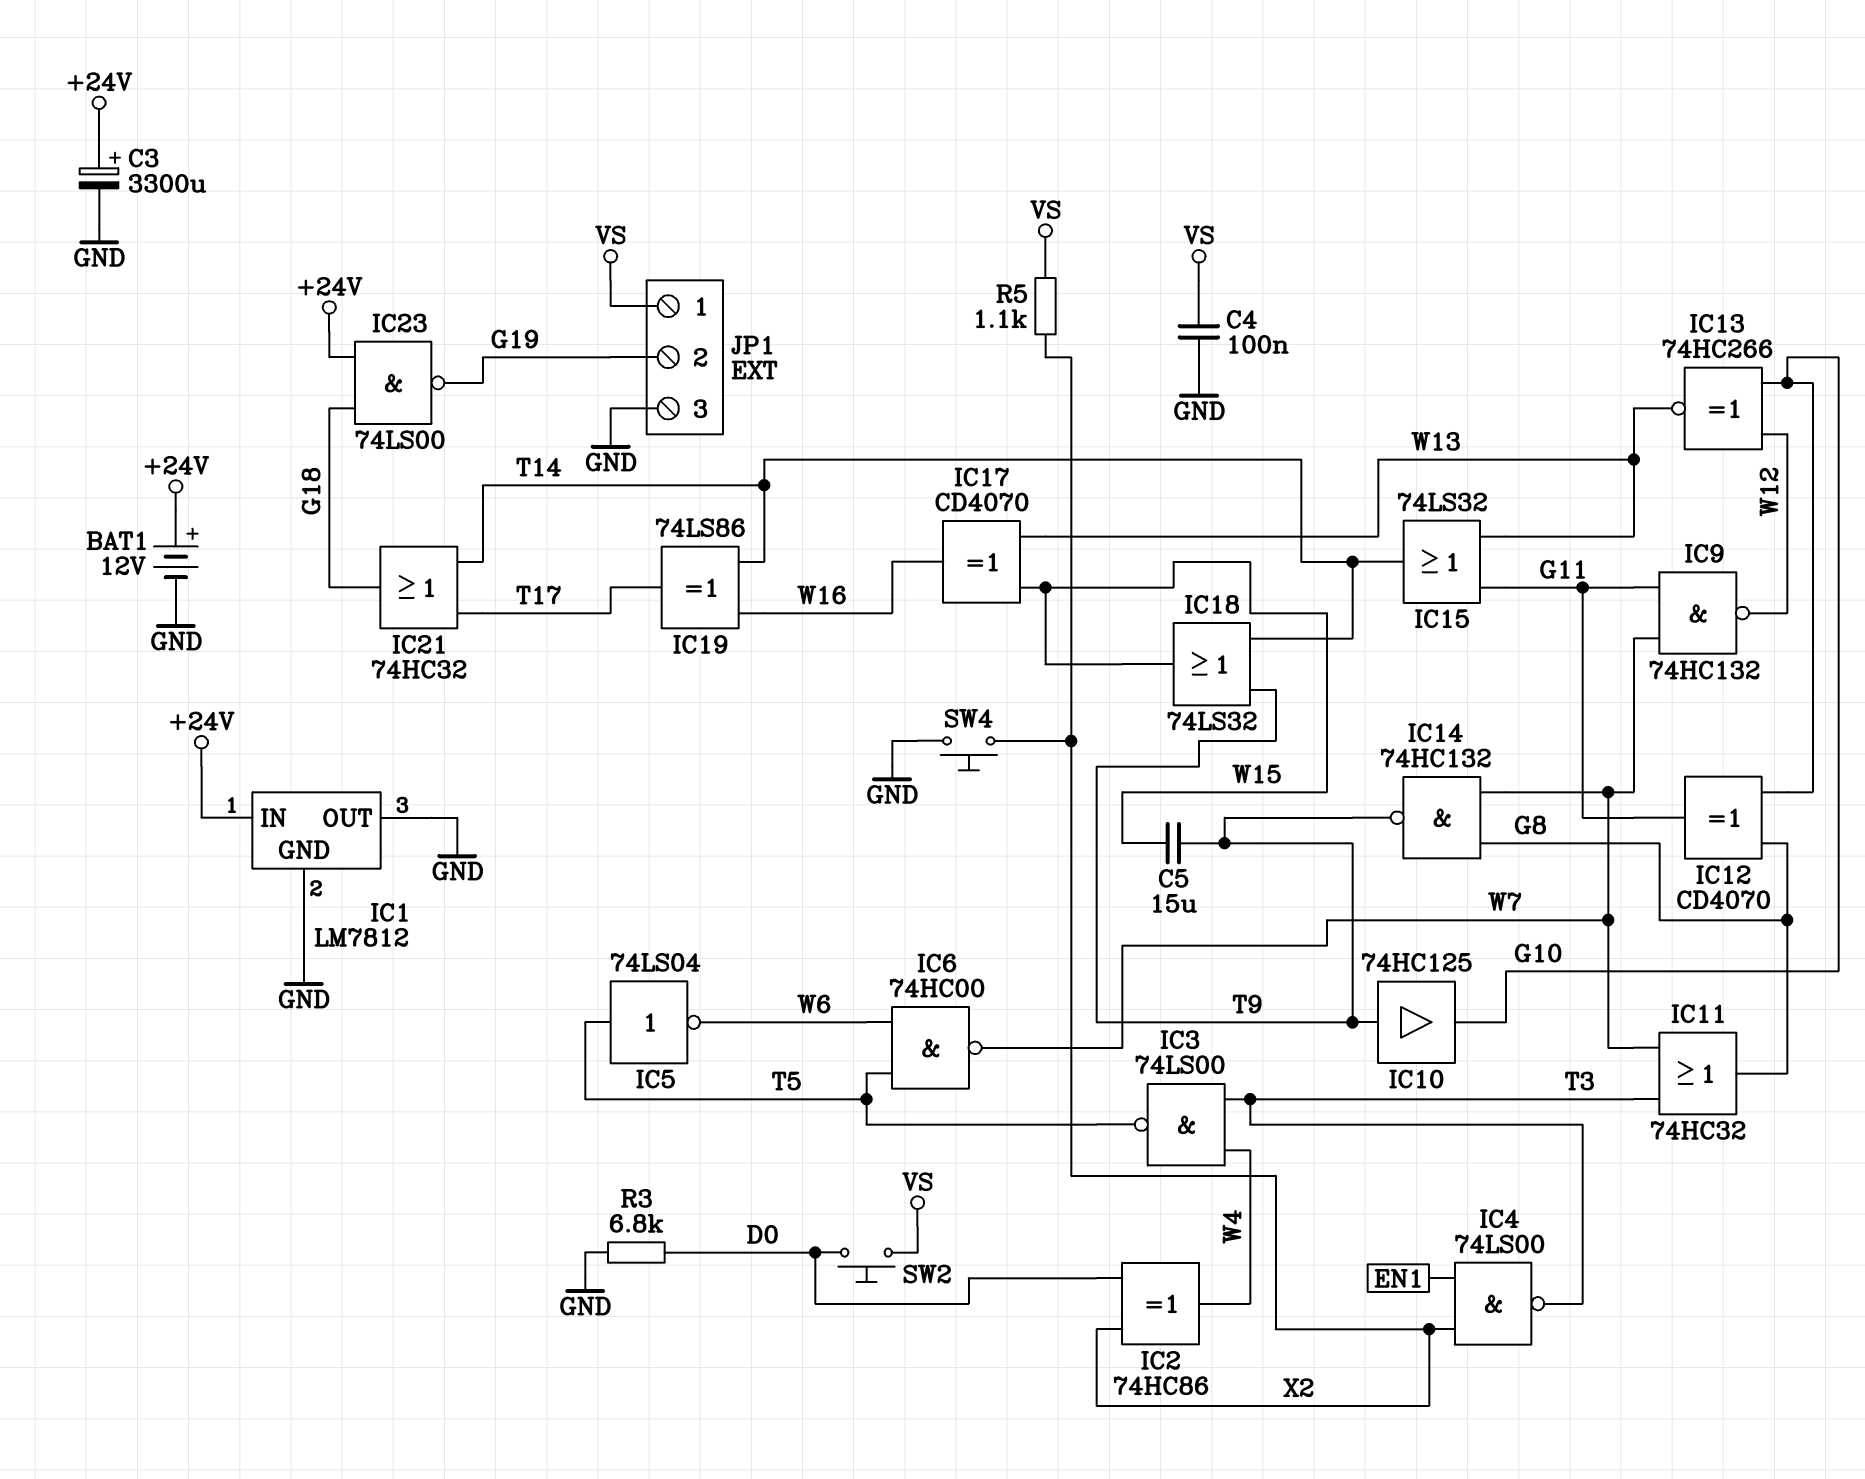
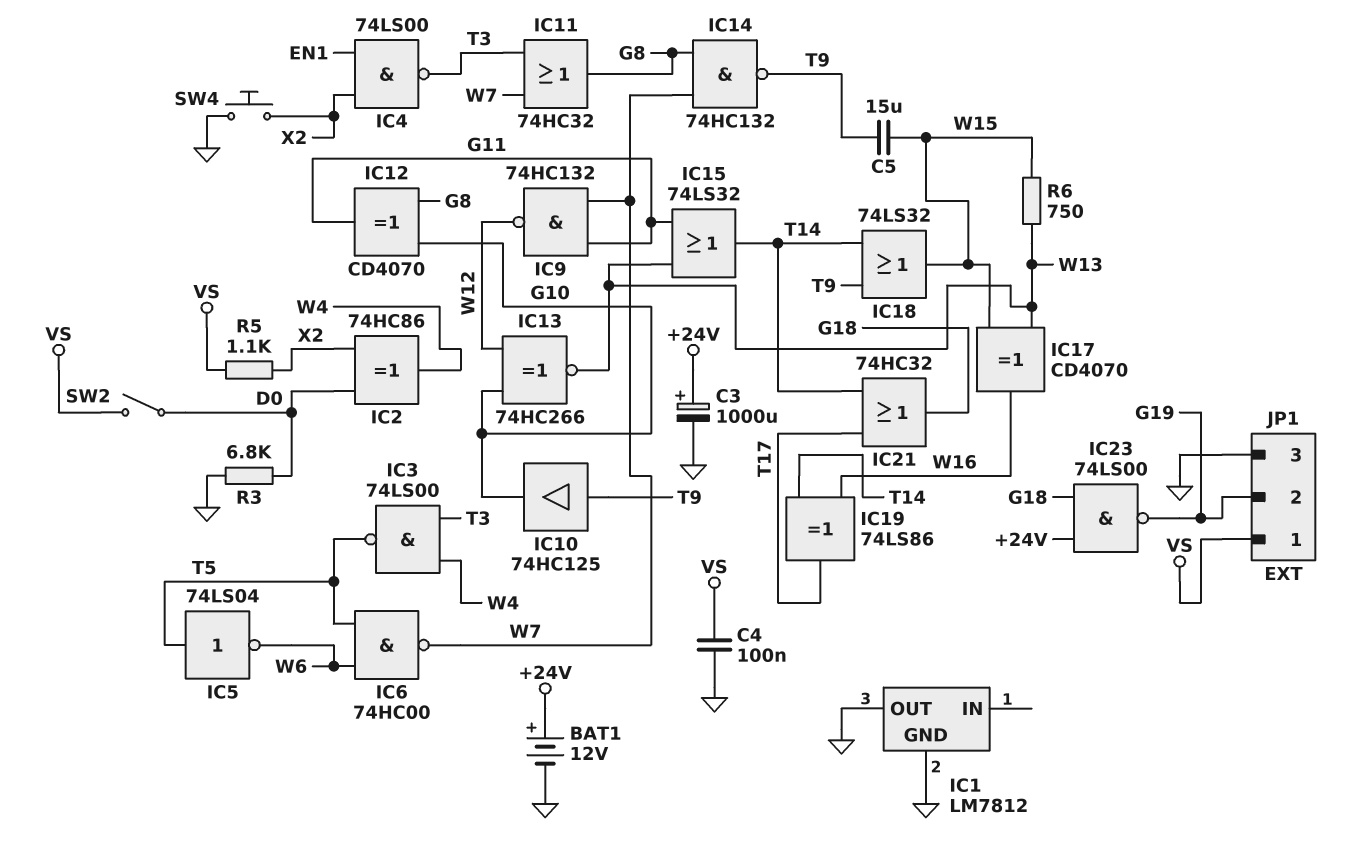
C3: 3300uF (plus +24V, minus GND) -> 1000uF (plus +24V, minus GND)
IC1 pin IN: +24V -> none
R6: none -> 750 (W13, W15)
SW2: button (D0, VS) -> switch (D0, VS)

